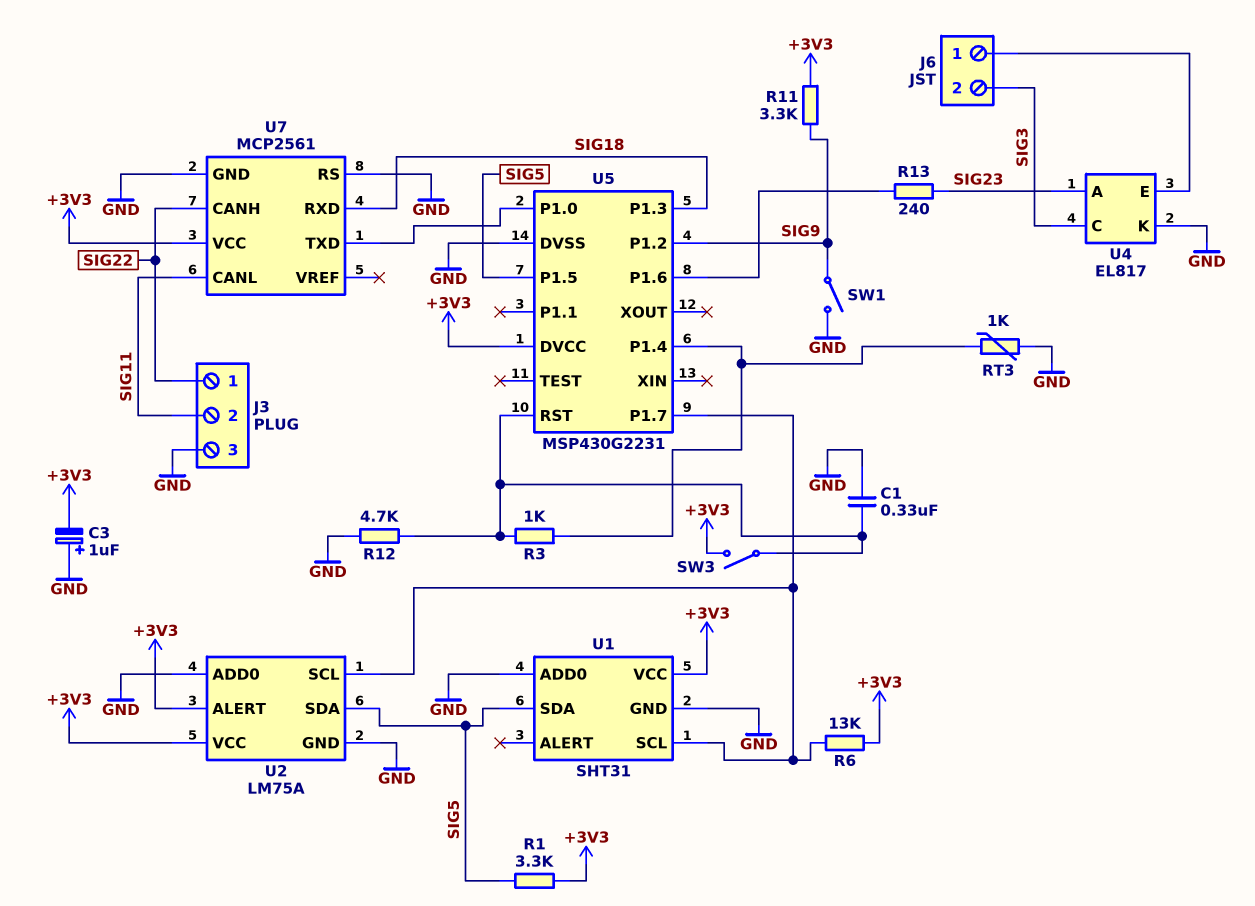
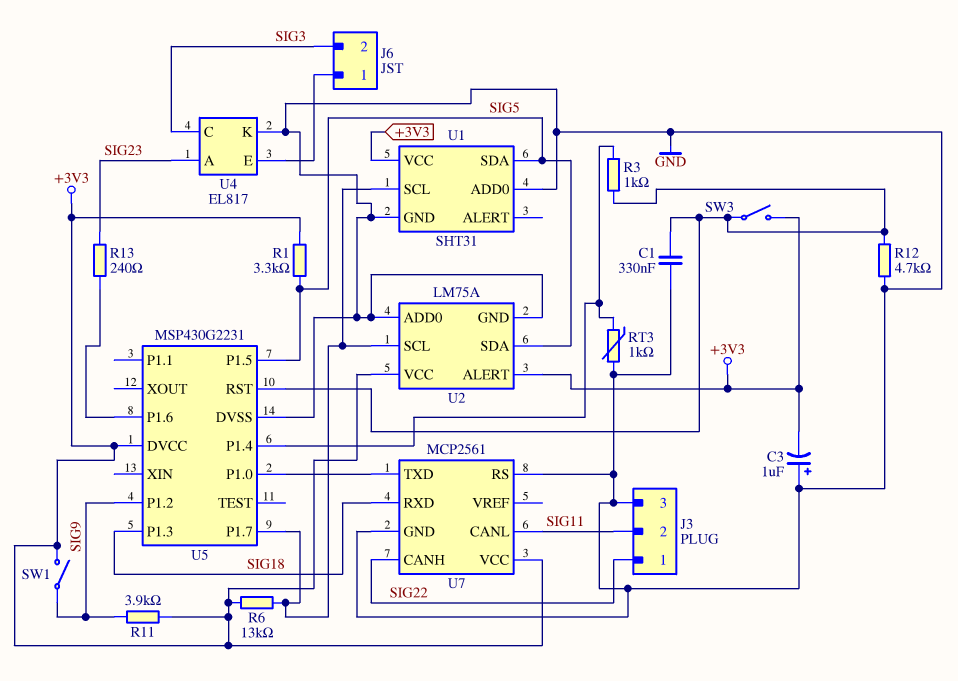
R11: 3.3k (+3V3, SIG9) -> 3.9k (+3V3, SIG9)
SW1: switch (GND, SIG9) -> switch (+3V3, SIG9)

